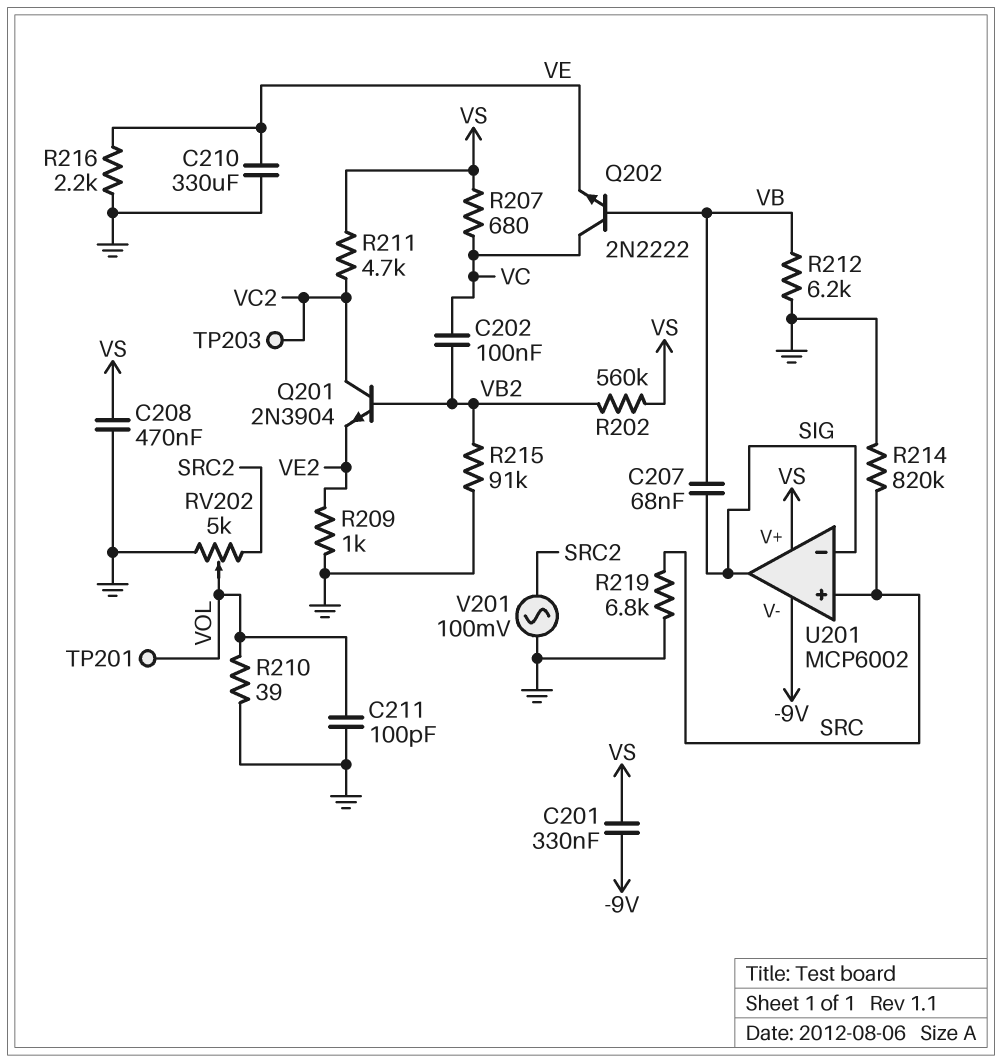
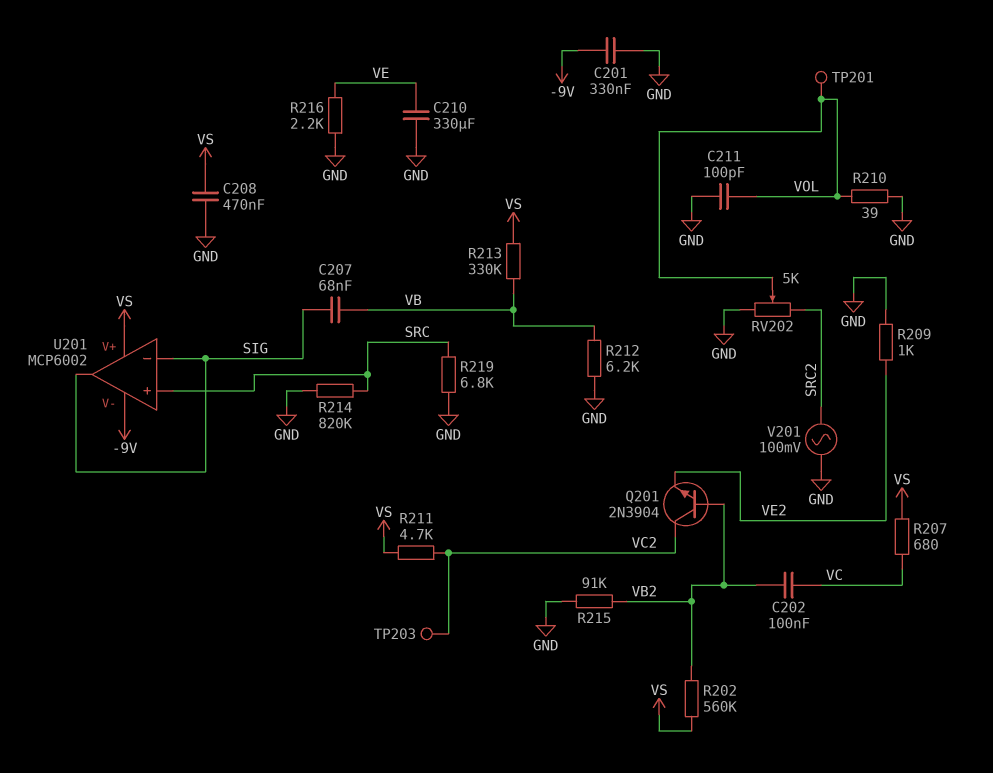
C201: 330nF (-9V, VS) -> 330nF (-9V, GND)
Q202: NPN 2N2222 (B VB, C VC, E VE) -> none
R213: none -> 330k (VB, VS)

